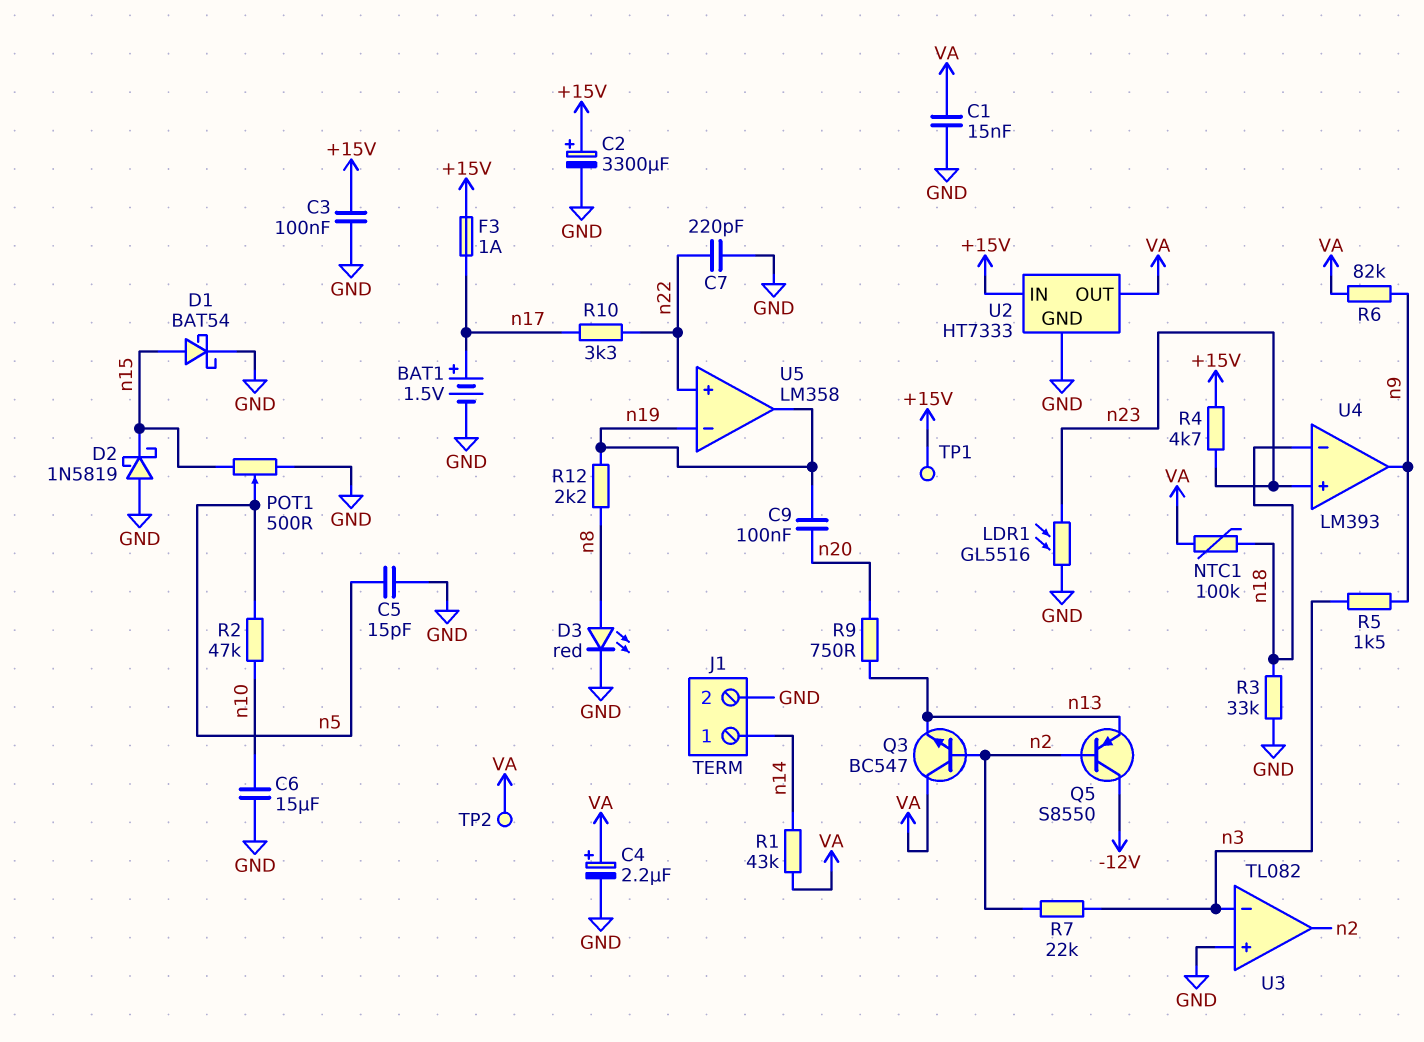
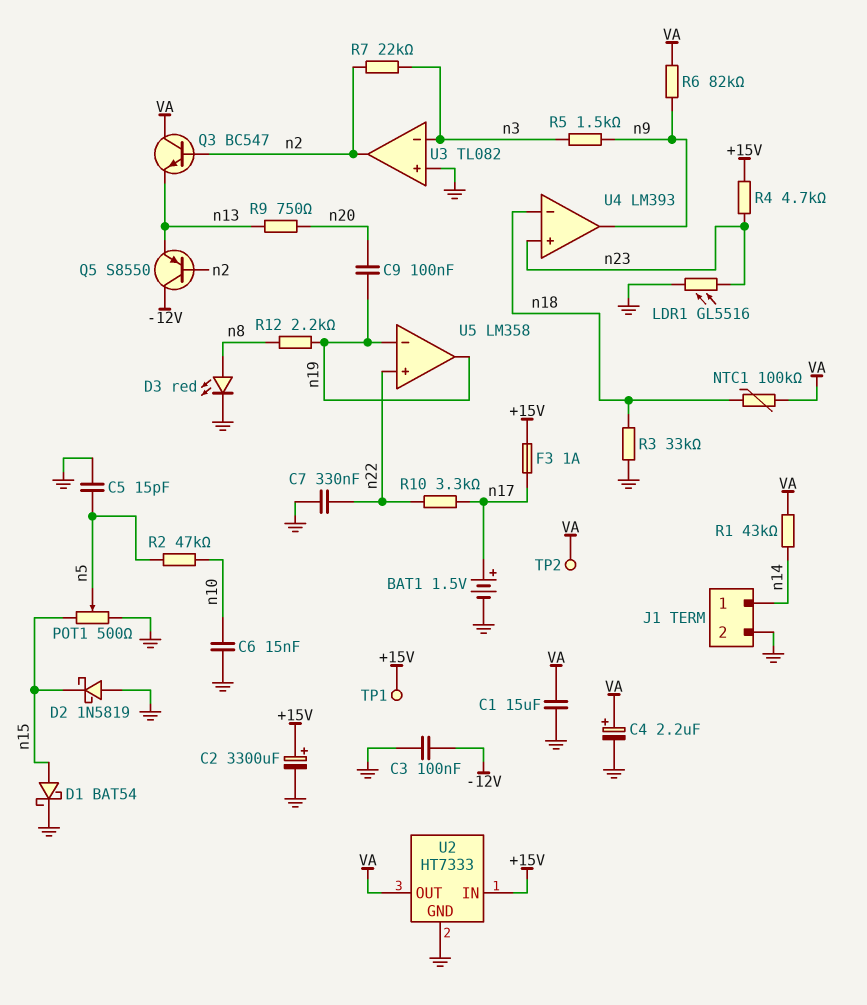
C1: 15nF (GND, VA) -> 15uF (GND, VA)
C3: 100nF (+15V, GND) -> 100nF (-12V, GND)
C6: 15uF (GND, n10) -> 15nF (GND, n10)
C7: 220pF (GND, n22) -> 330nF (GND, n22)

